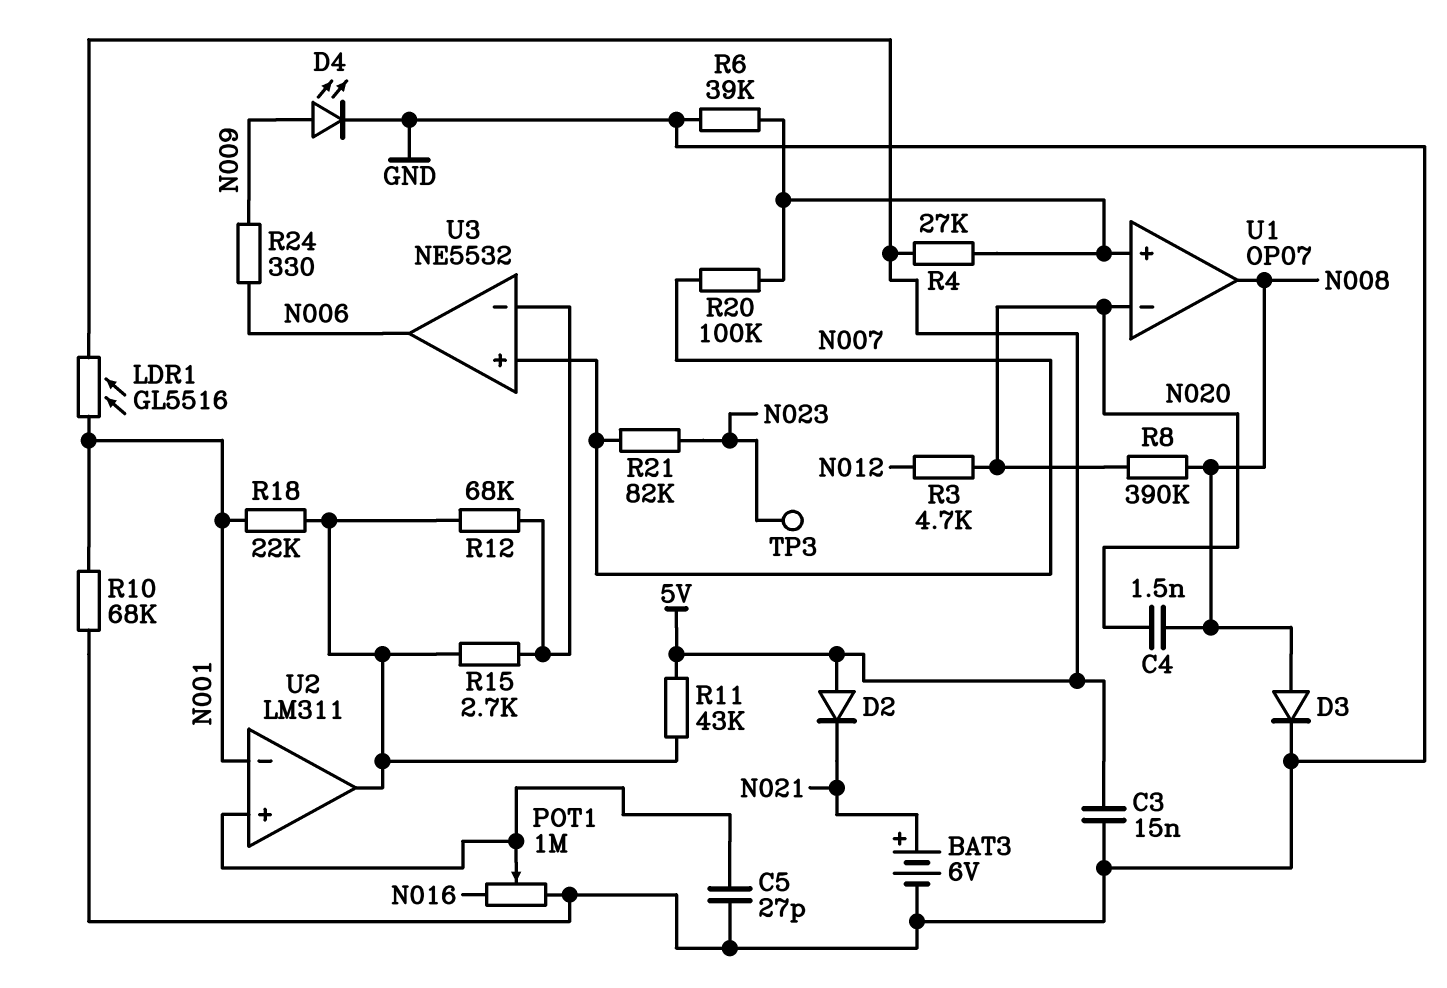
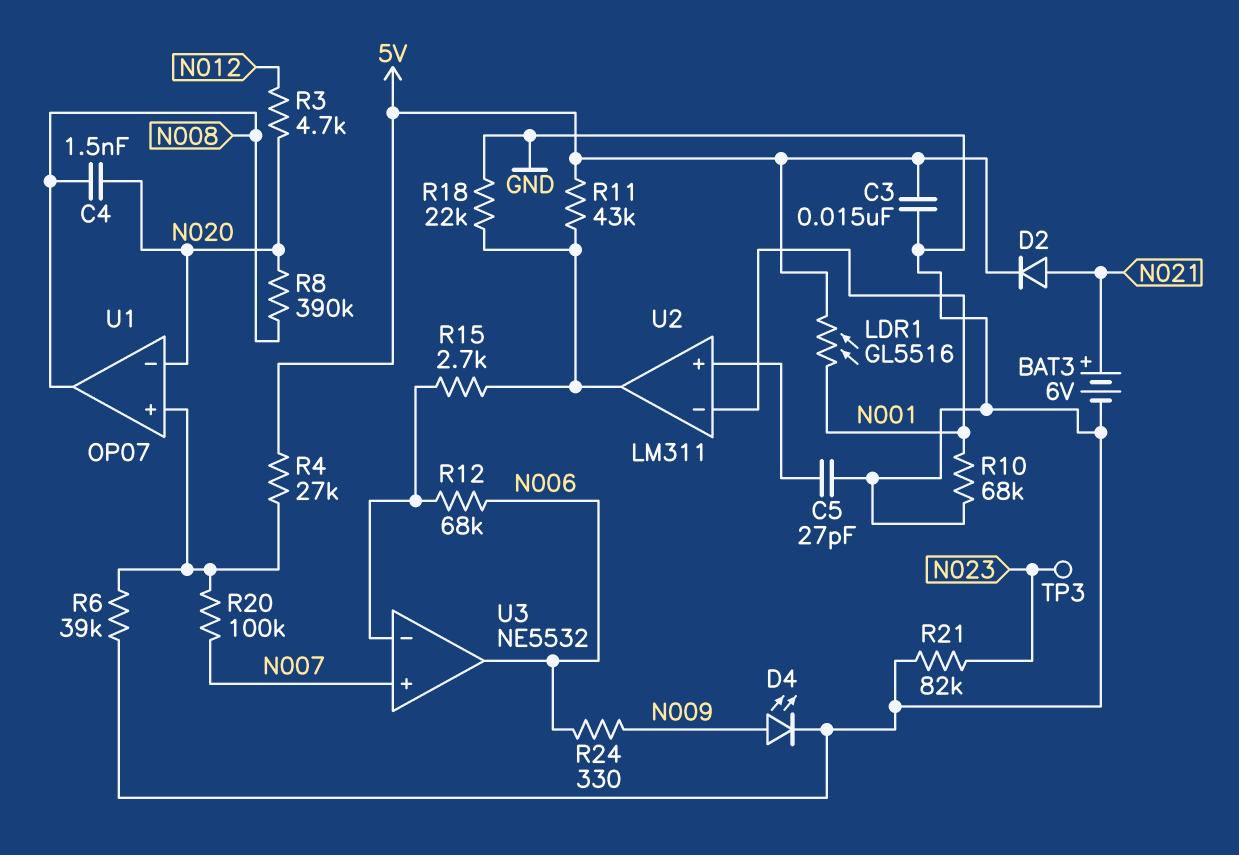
D2: diode (A 5V, K N021) -> diode (A N021, K 5V)
D3: diode (A N008, K GND) -> none
POT1: 1M (GND, N016, wiper U2/in+) -> none
R12: 68k (U2/out, U3/in-) -> 68k (N006, U3/in-)
R18: 22k (N001, U2/out) -> 22k (GND, U2/out)
R21: 82k (N007, N023) -> 82k (GND, N023)

